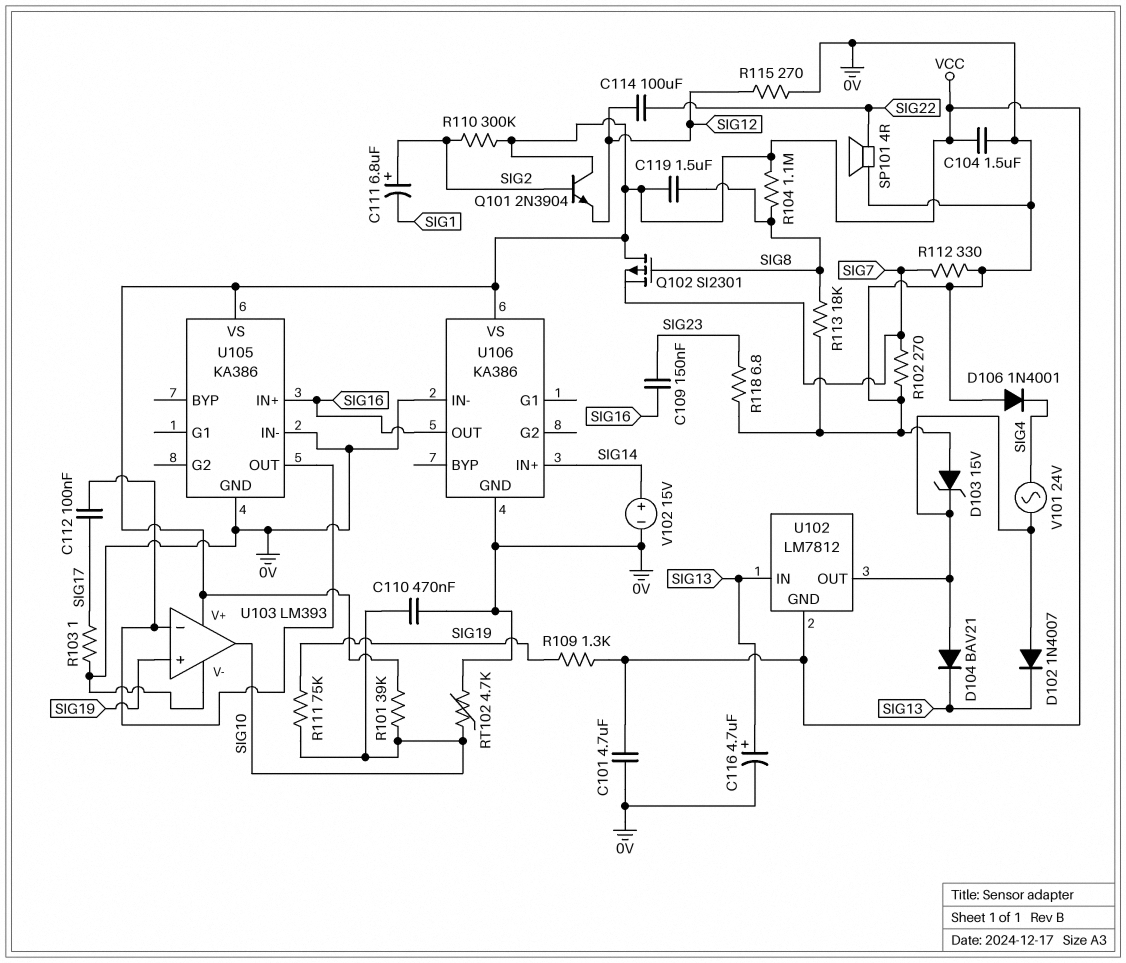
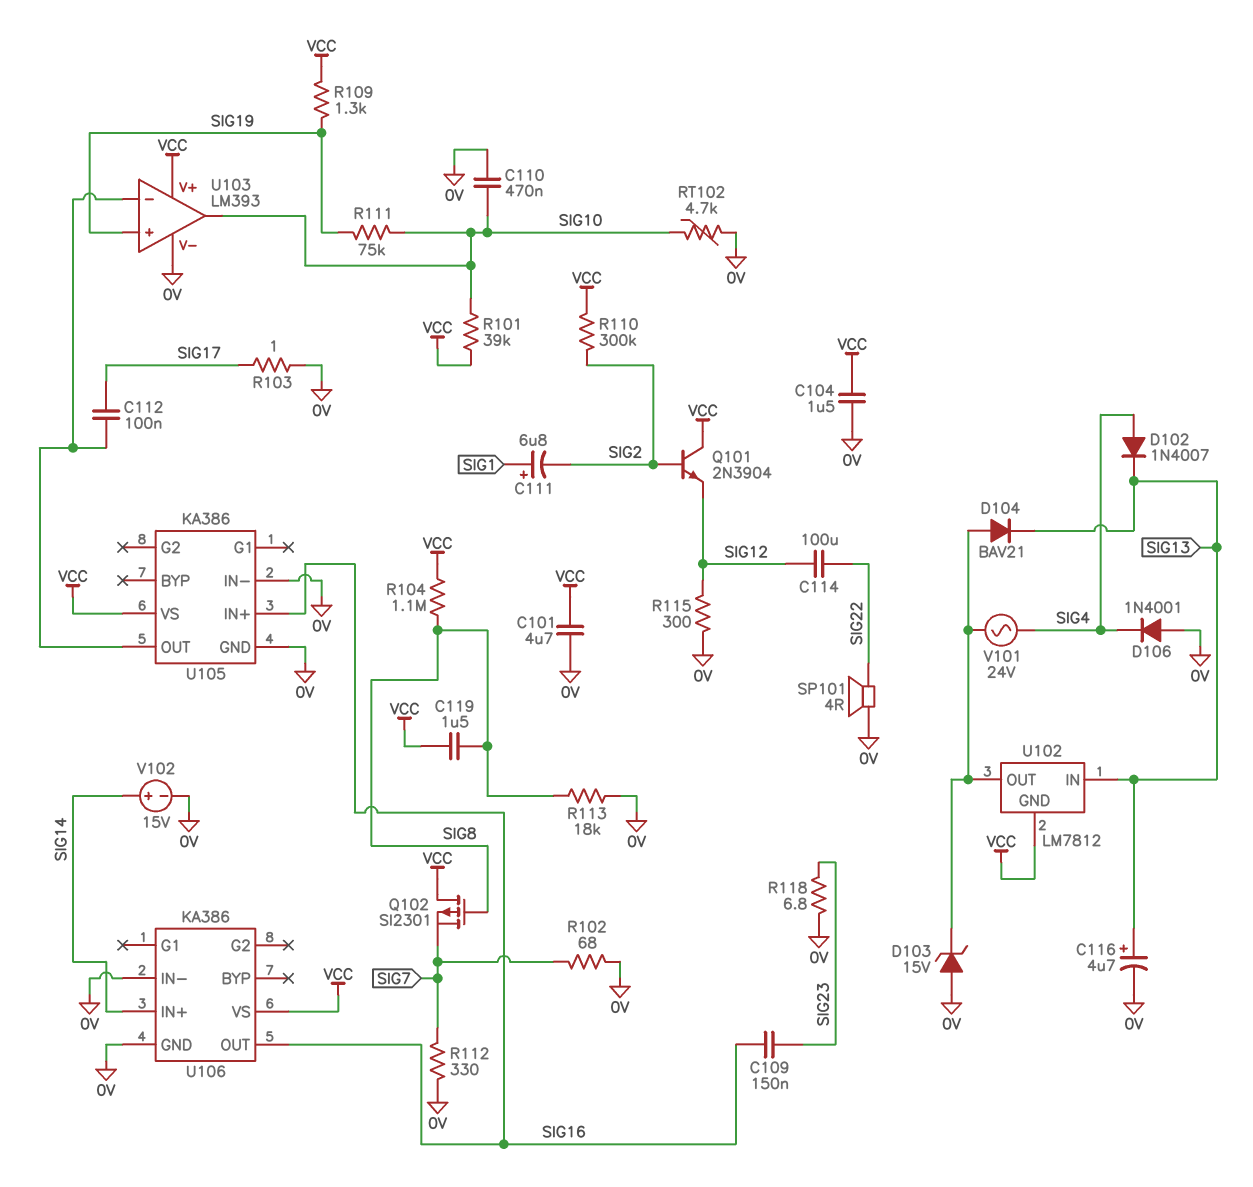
C111: 6.8uF (plus SIG2, minus SIG1) -> 6.8uF (plus SIG1, minus SIG2)
D102: diode 1N4007 (A U102/OUT, K SIG13) -> diode 1N4007 (A SIG4, K SIG13)
R102: 270 (0V, SIG7) -> 68 (0V, SIG7)
R115: 270 (0V, SIG12) -> 300 (0V, SIG12)

